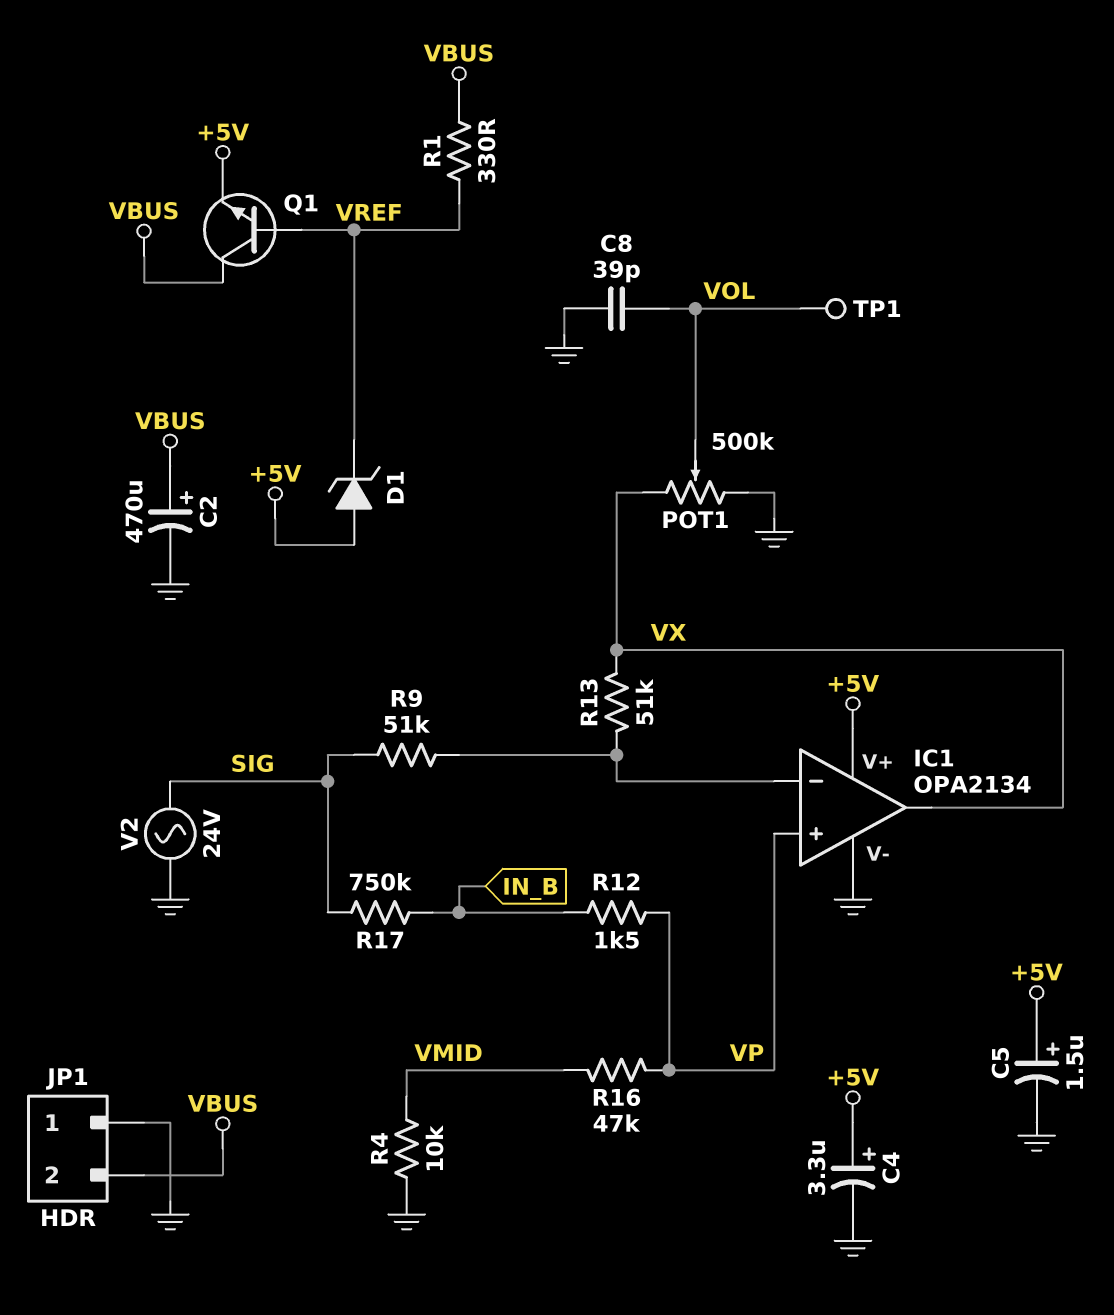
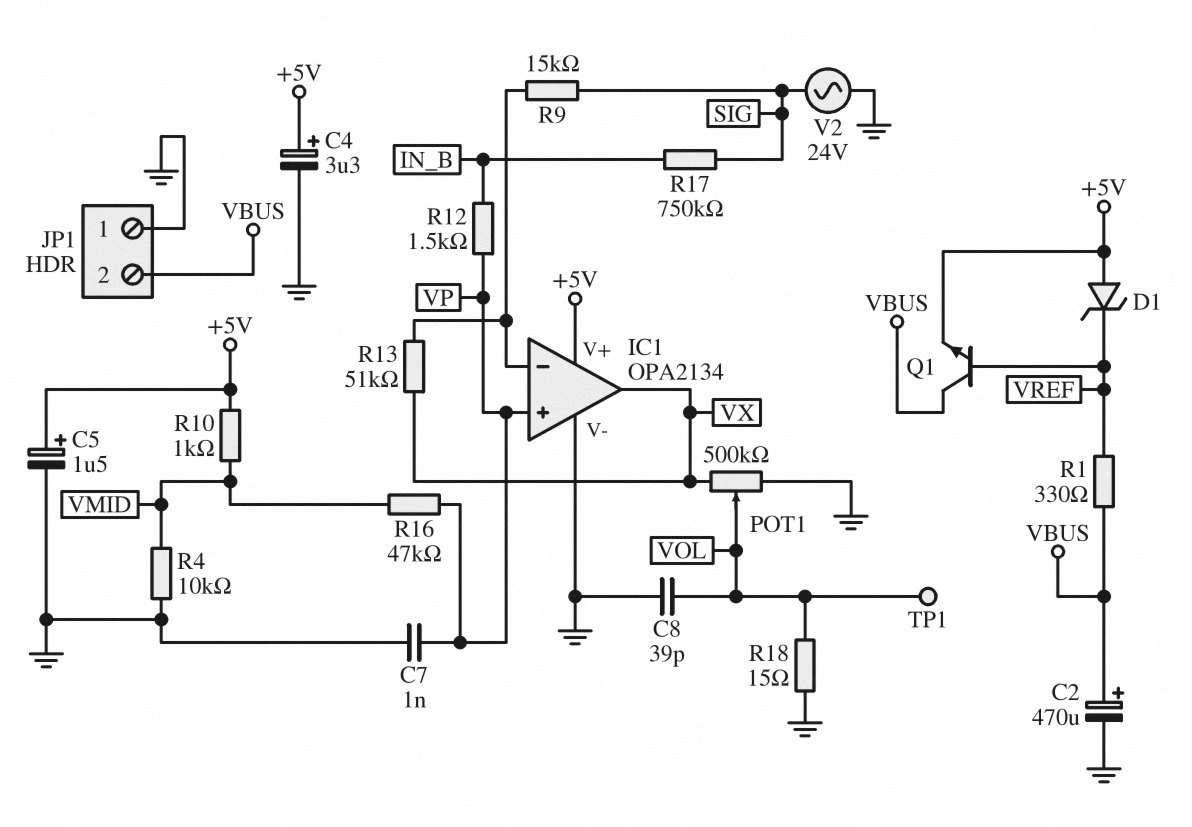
C7: none -> 1nF (GND, VP)
R9: 51k (IC1/in-, SIG) -> 15k (IC1/in-, SIG)
R10: none -> 1k (+5V, VMID)
R18: none -> 15 (GND, VOL)

